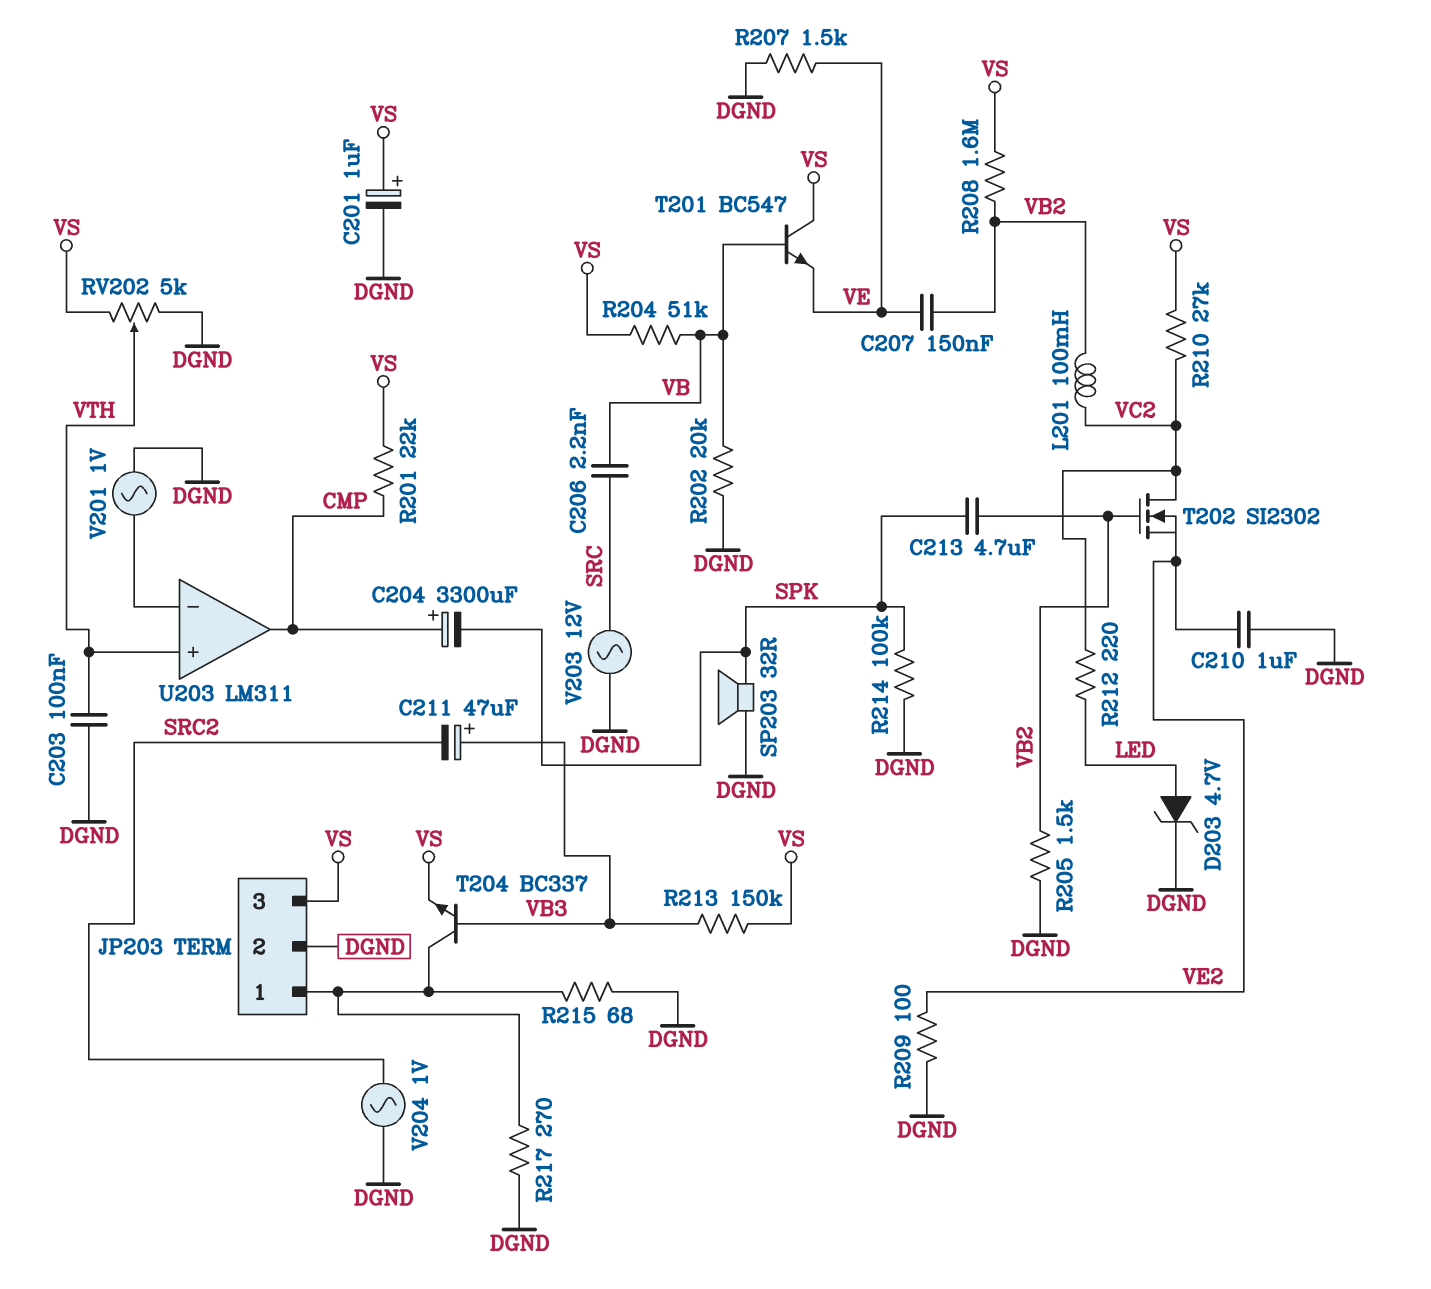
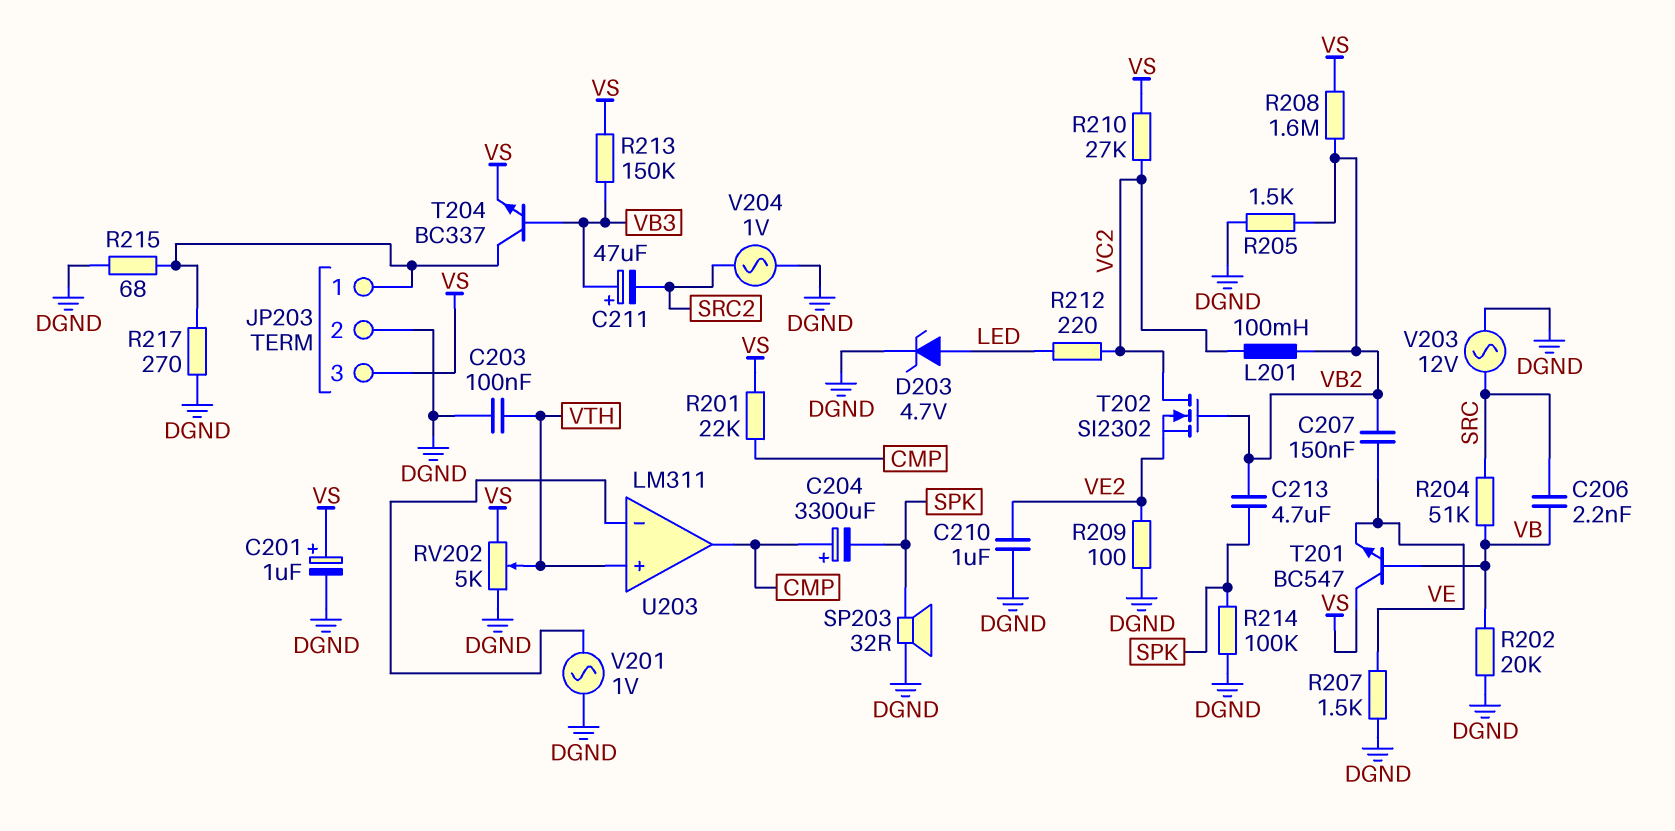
R204: 51k (VB, VS) -> 51k (SRC, VB)

